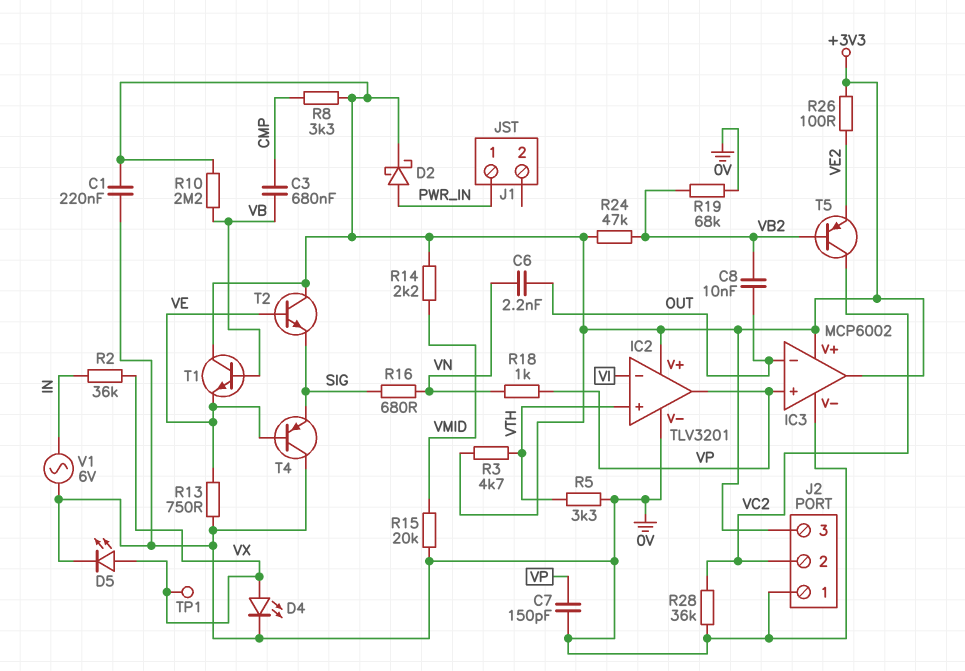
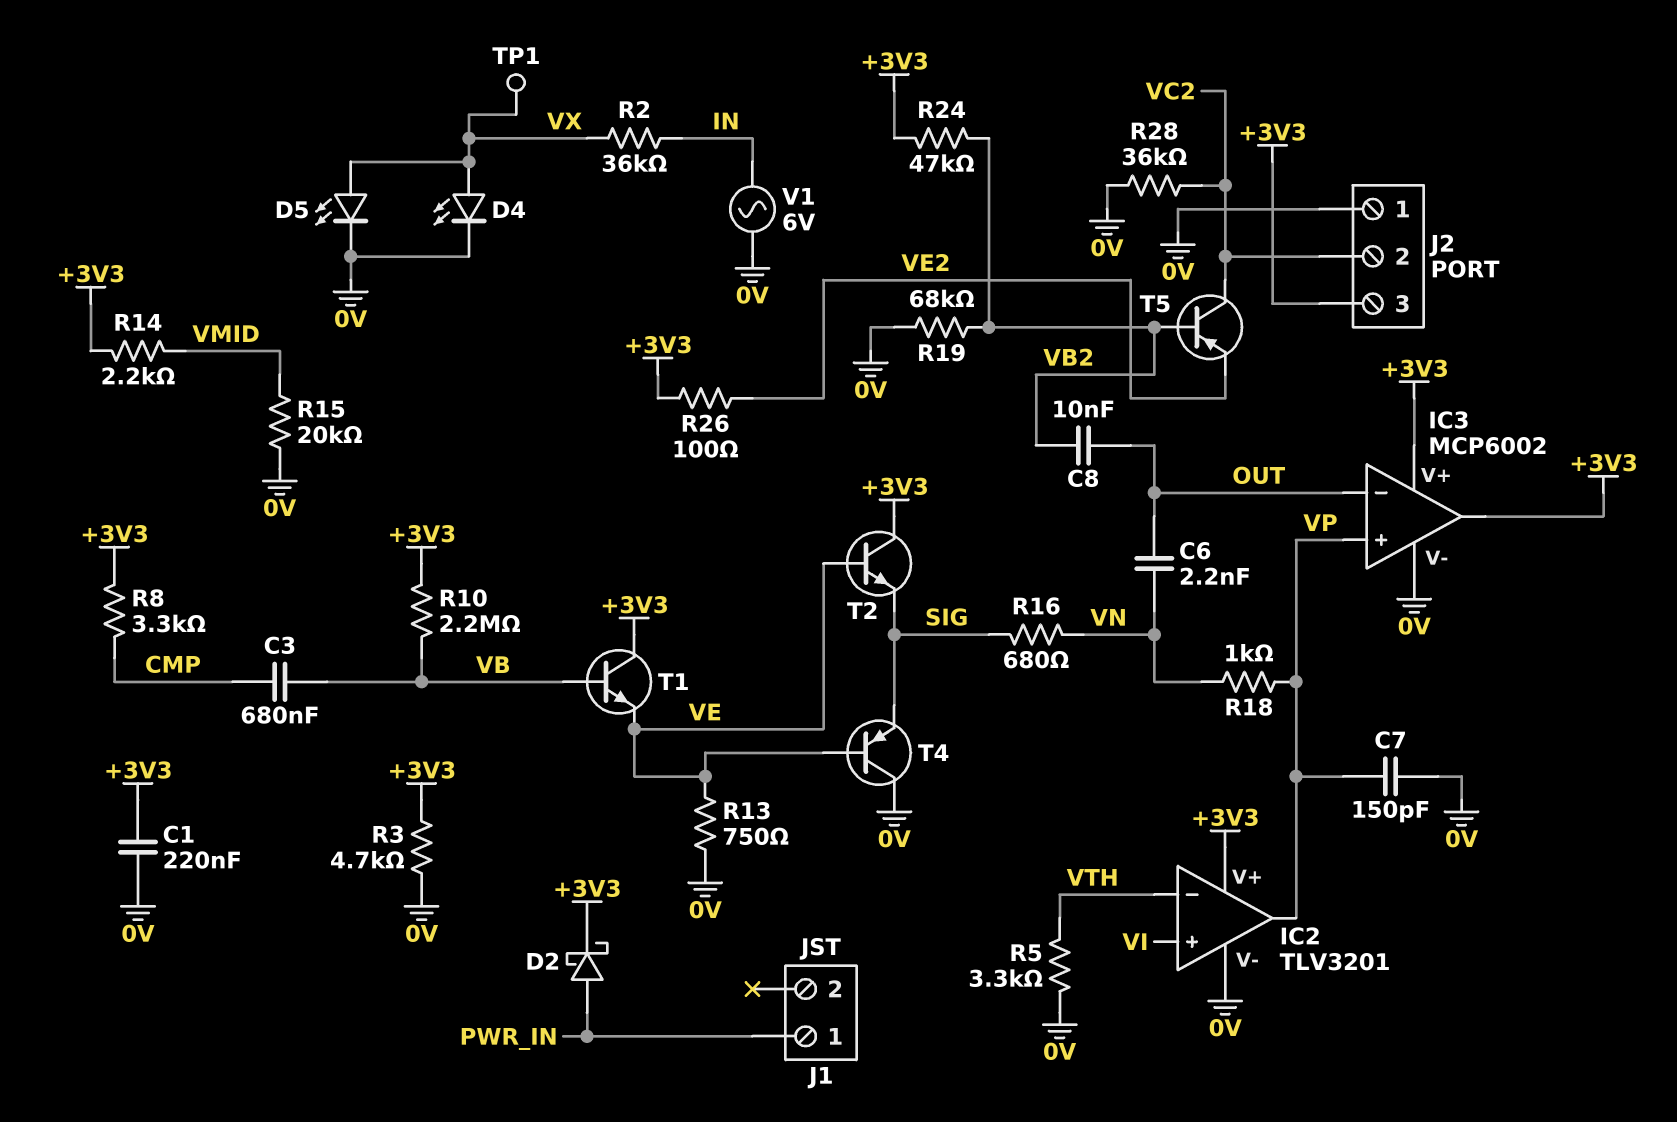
IC2 pin in+: VTH -> VI
IC2 pin in-: VI -> VTH
R3: 4.7k (+3V3, VTH) -> 4.7k (+3V3, 0V)

